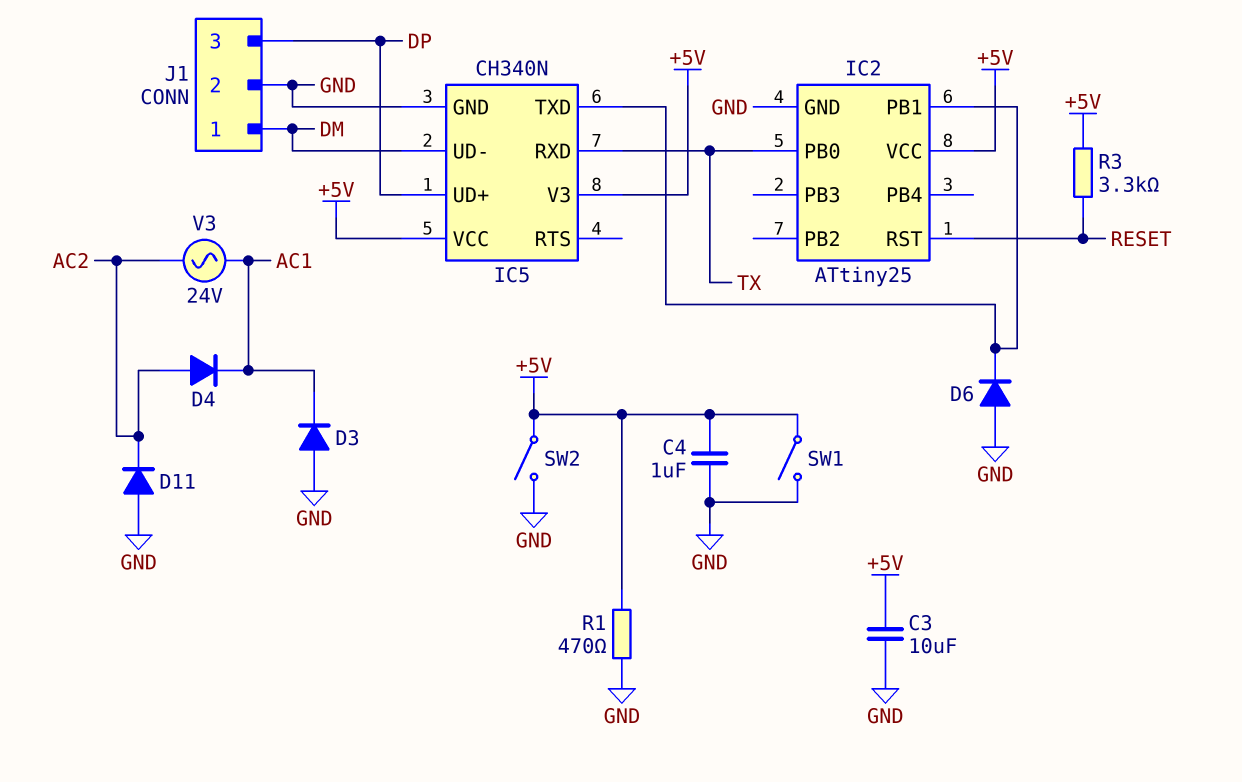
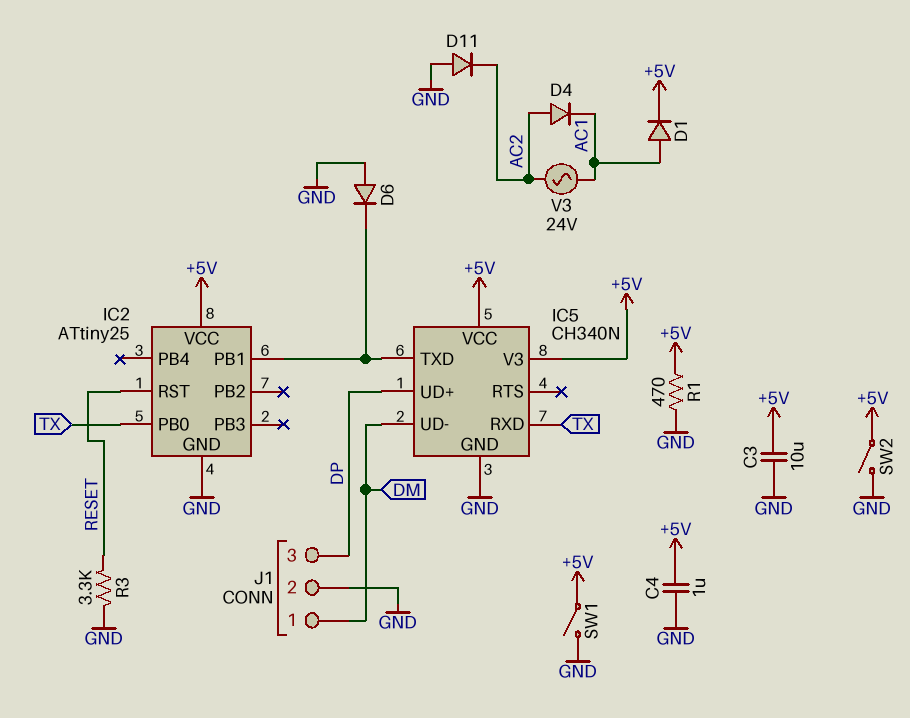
D1: none -> diode (A AC1, K +5V)
D3: diode (A GND, K AC1) -> none
R3: 3.3k (+5V, RESET) -> 3.3k (GND, RESET)

